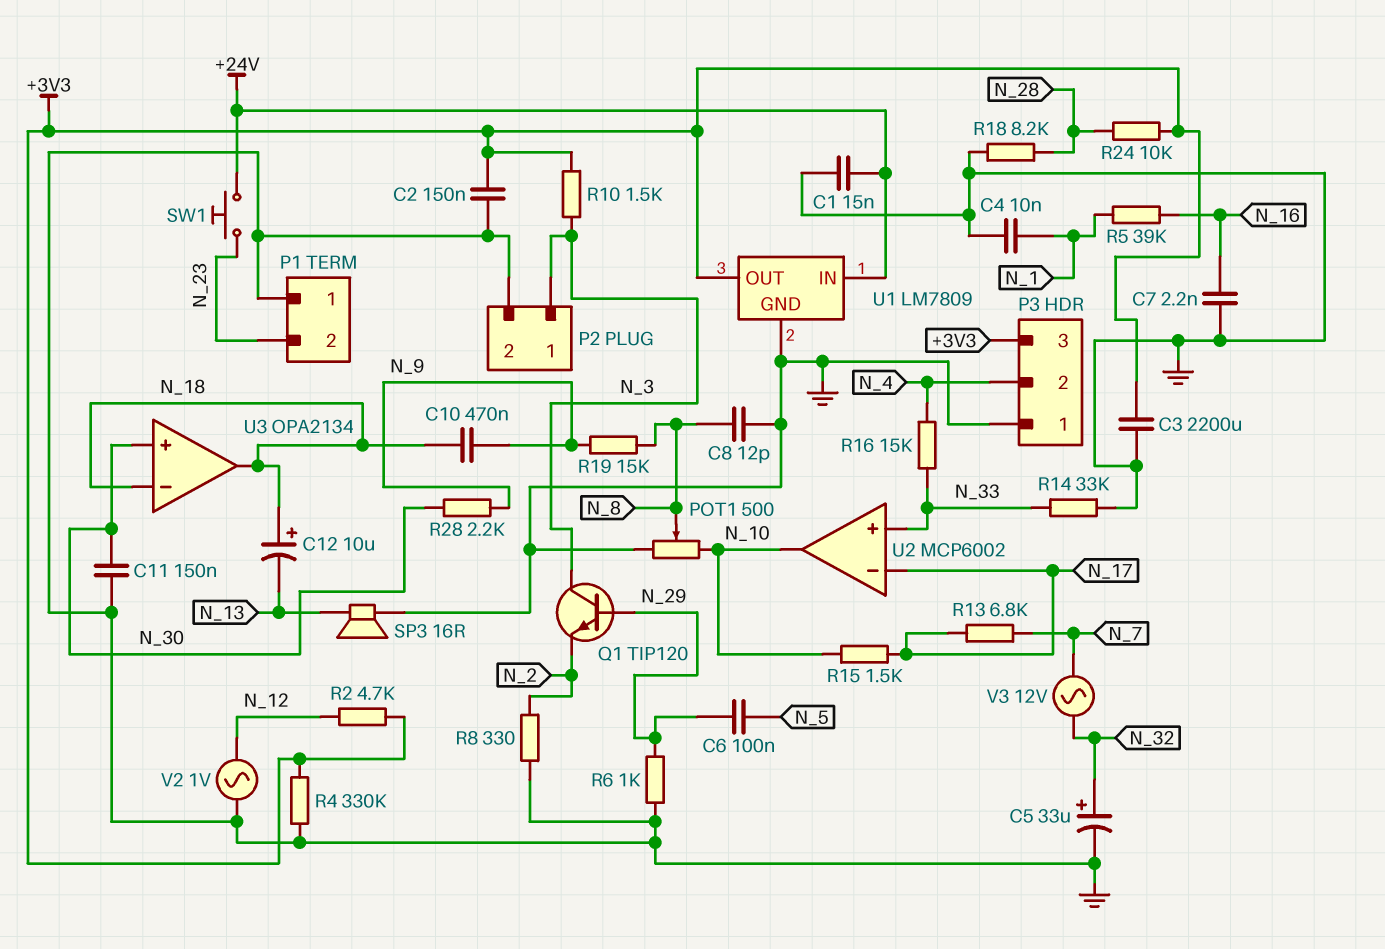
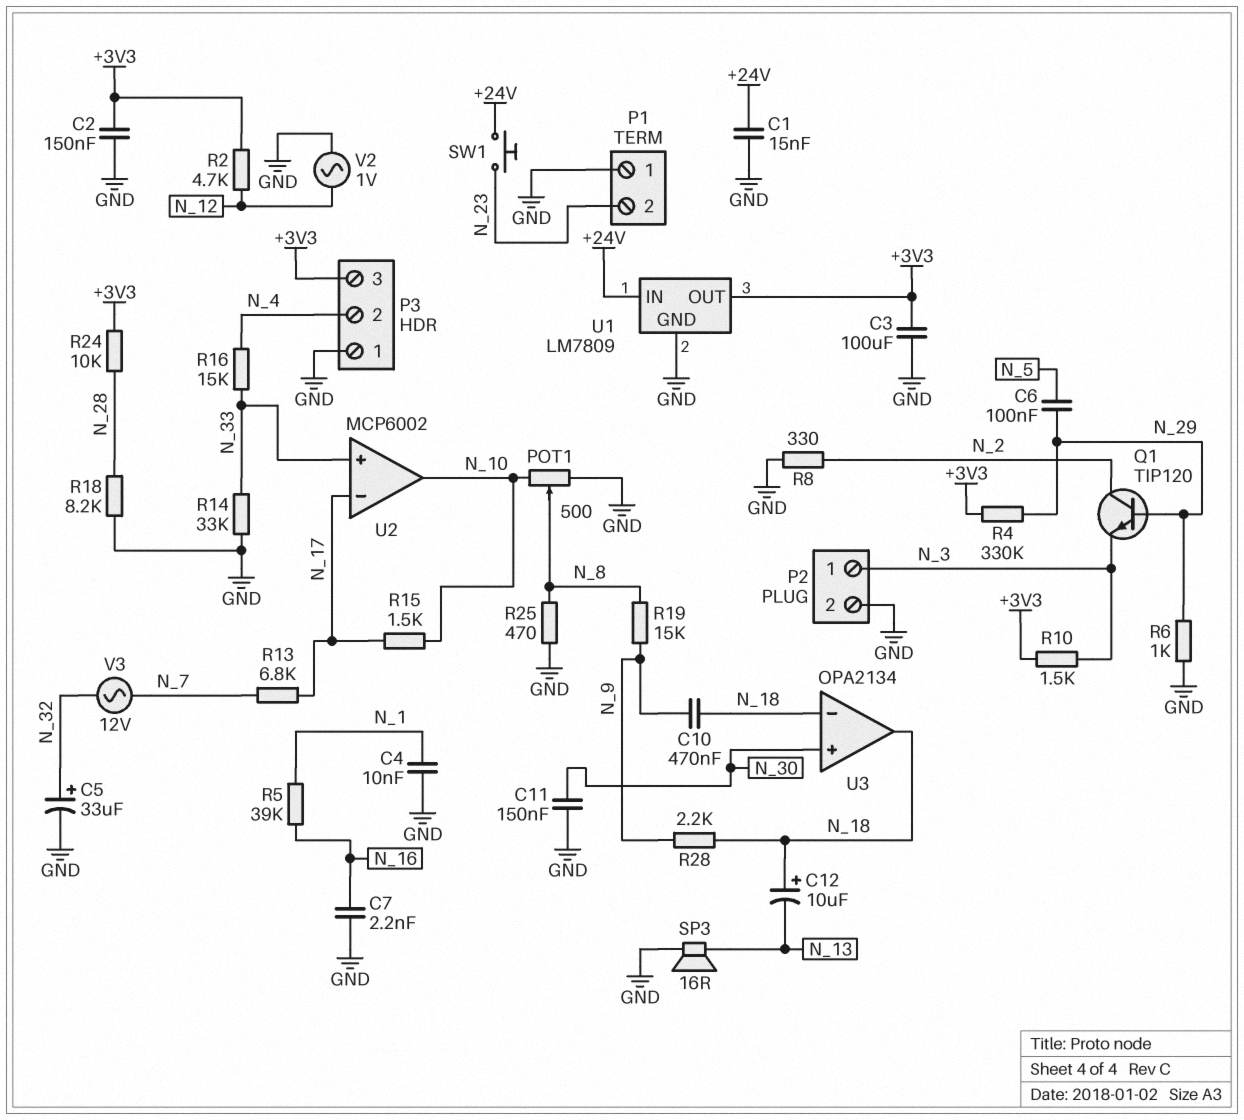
C3: 2200uF (+3V3, GND) -> 100uF (+3V3, GND)
C8: 12pF (GND, N_8) -> none
Q1: NPN TIP120 (B N_29, C N_3, E N_2) -> NPN TIP120 (B N_29, C N_2, E N_3)
R4: 330k (+3V3, GND) -> 330k (+3V3, N_29)
R25: none -> 470 (GND, N_8)
R28: 2.2k (N_9, N_30) -> 2.2k (N_9, N_18)

